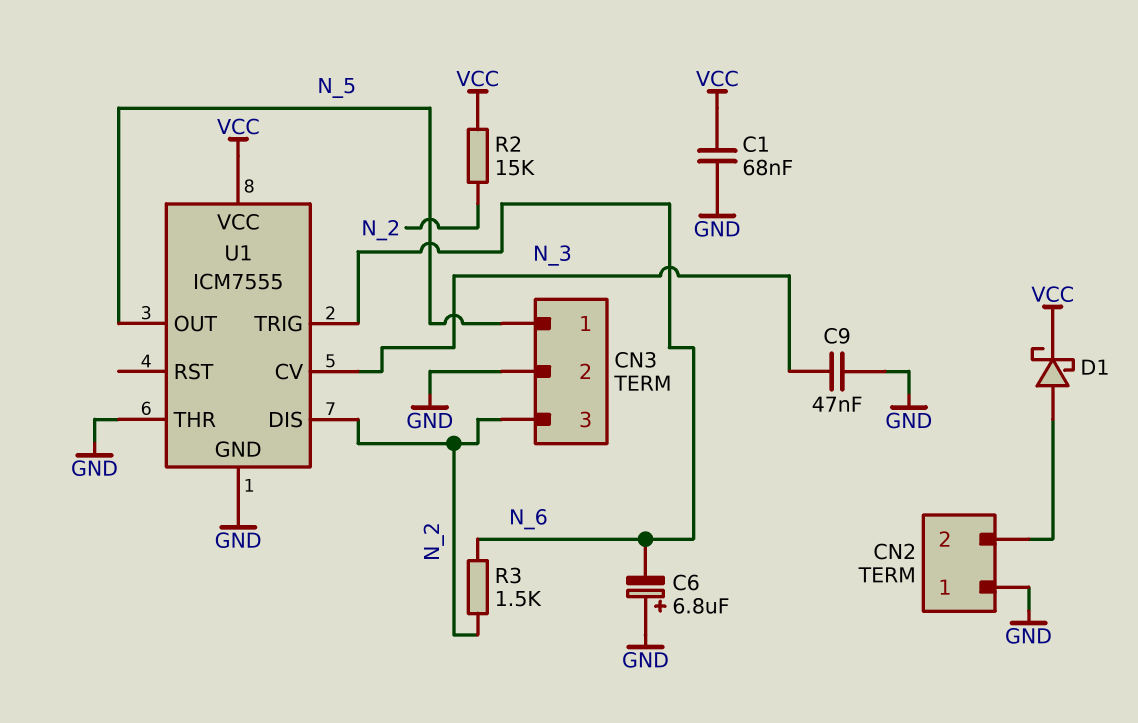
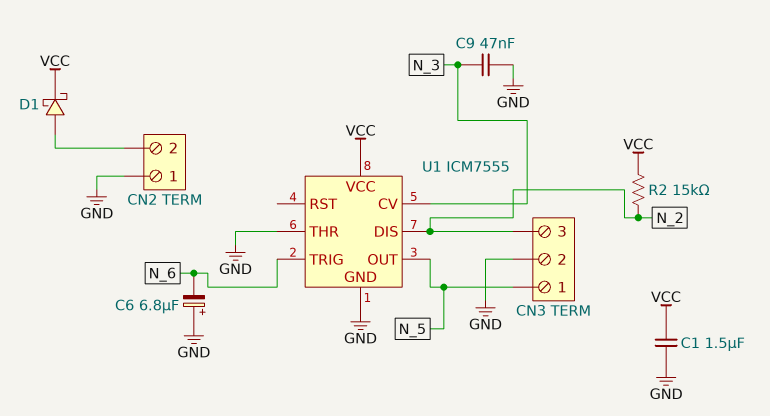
C1: 68nF (GND, VCC) -> 1.5uF (GND, VCC)
R3: 1.5k (N_2, N_6) -> none

